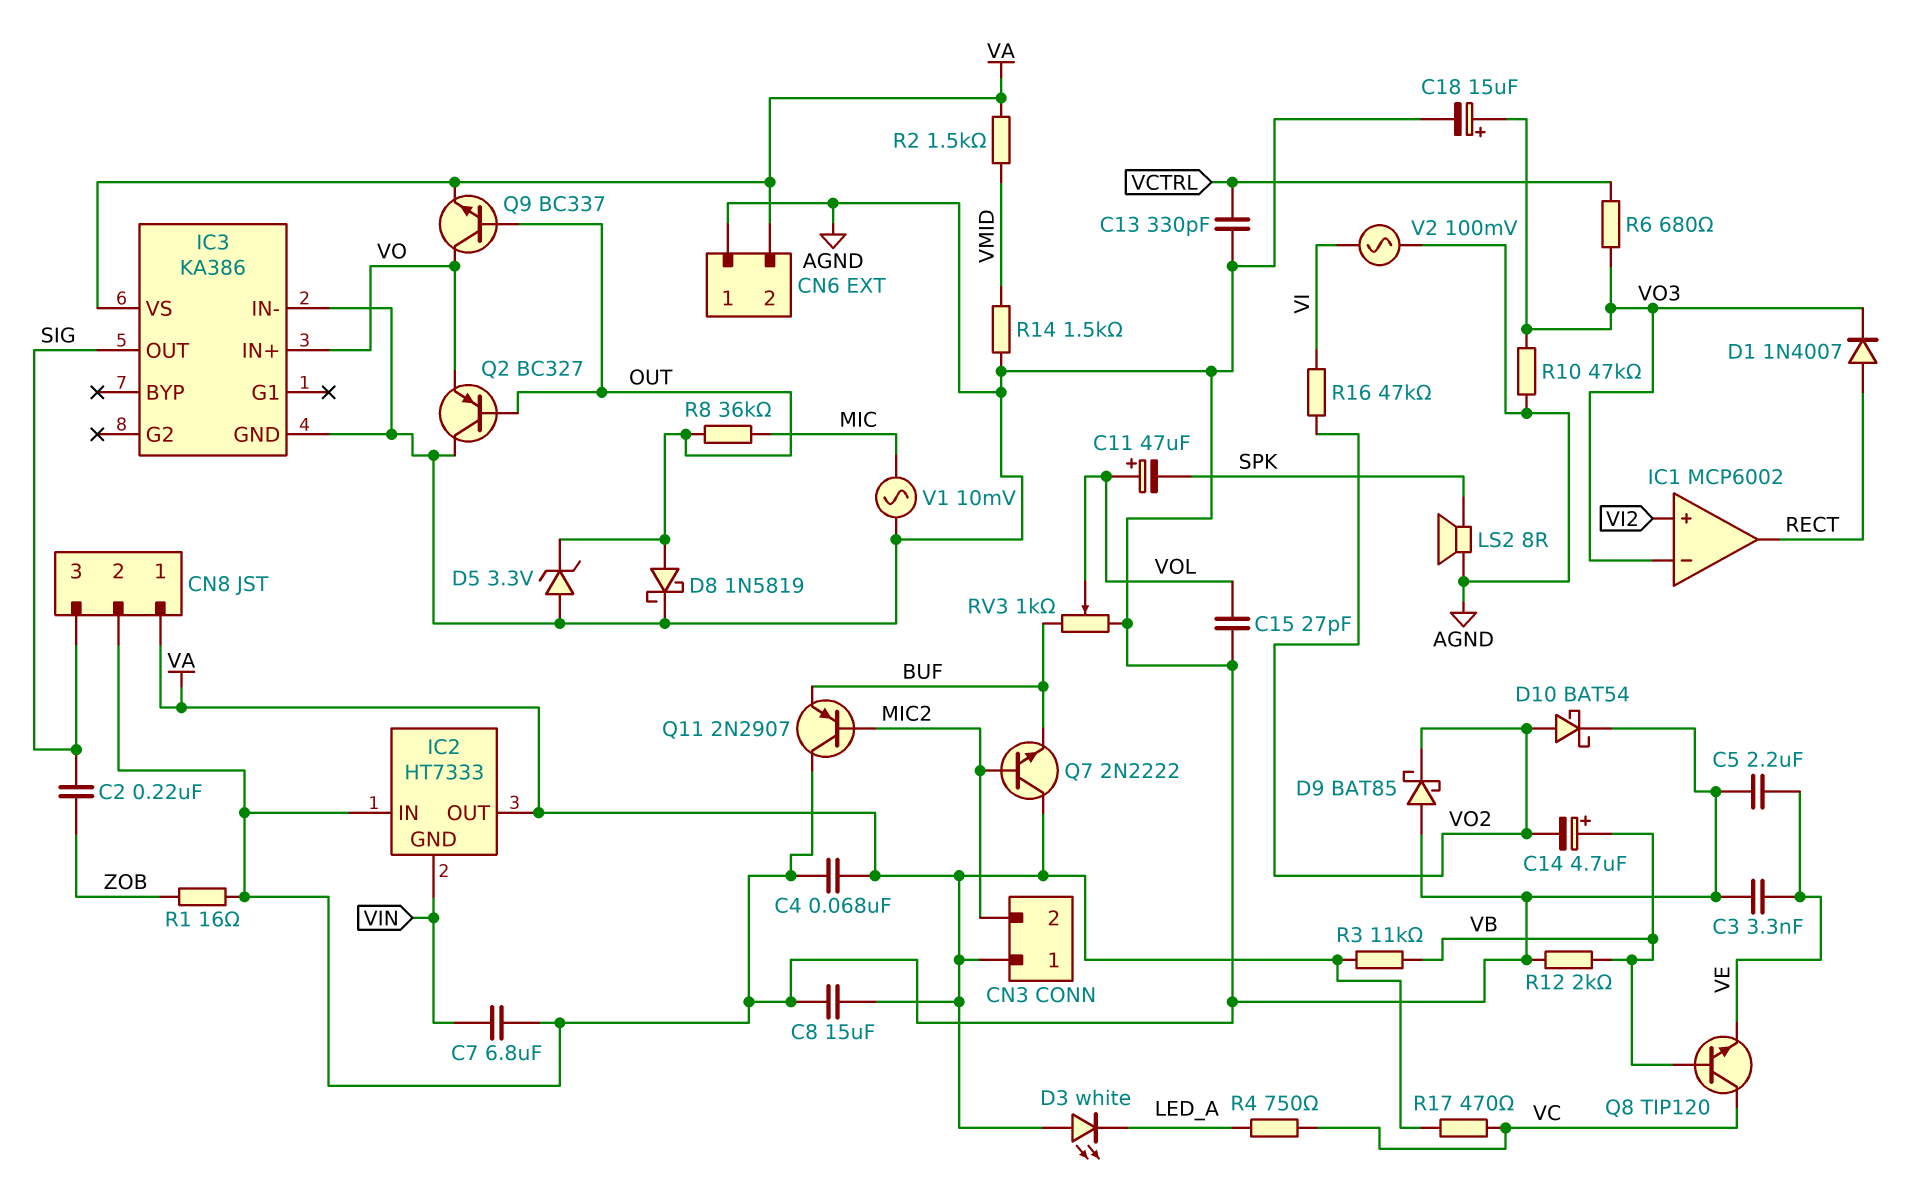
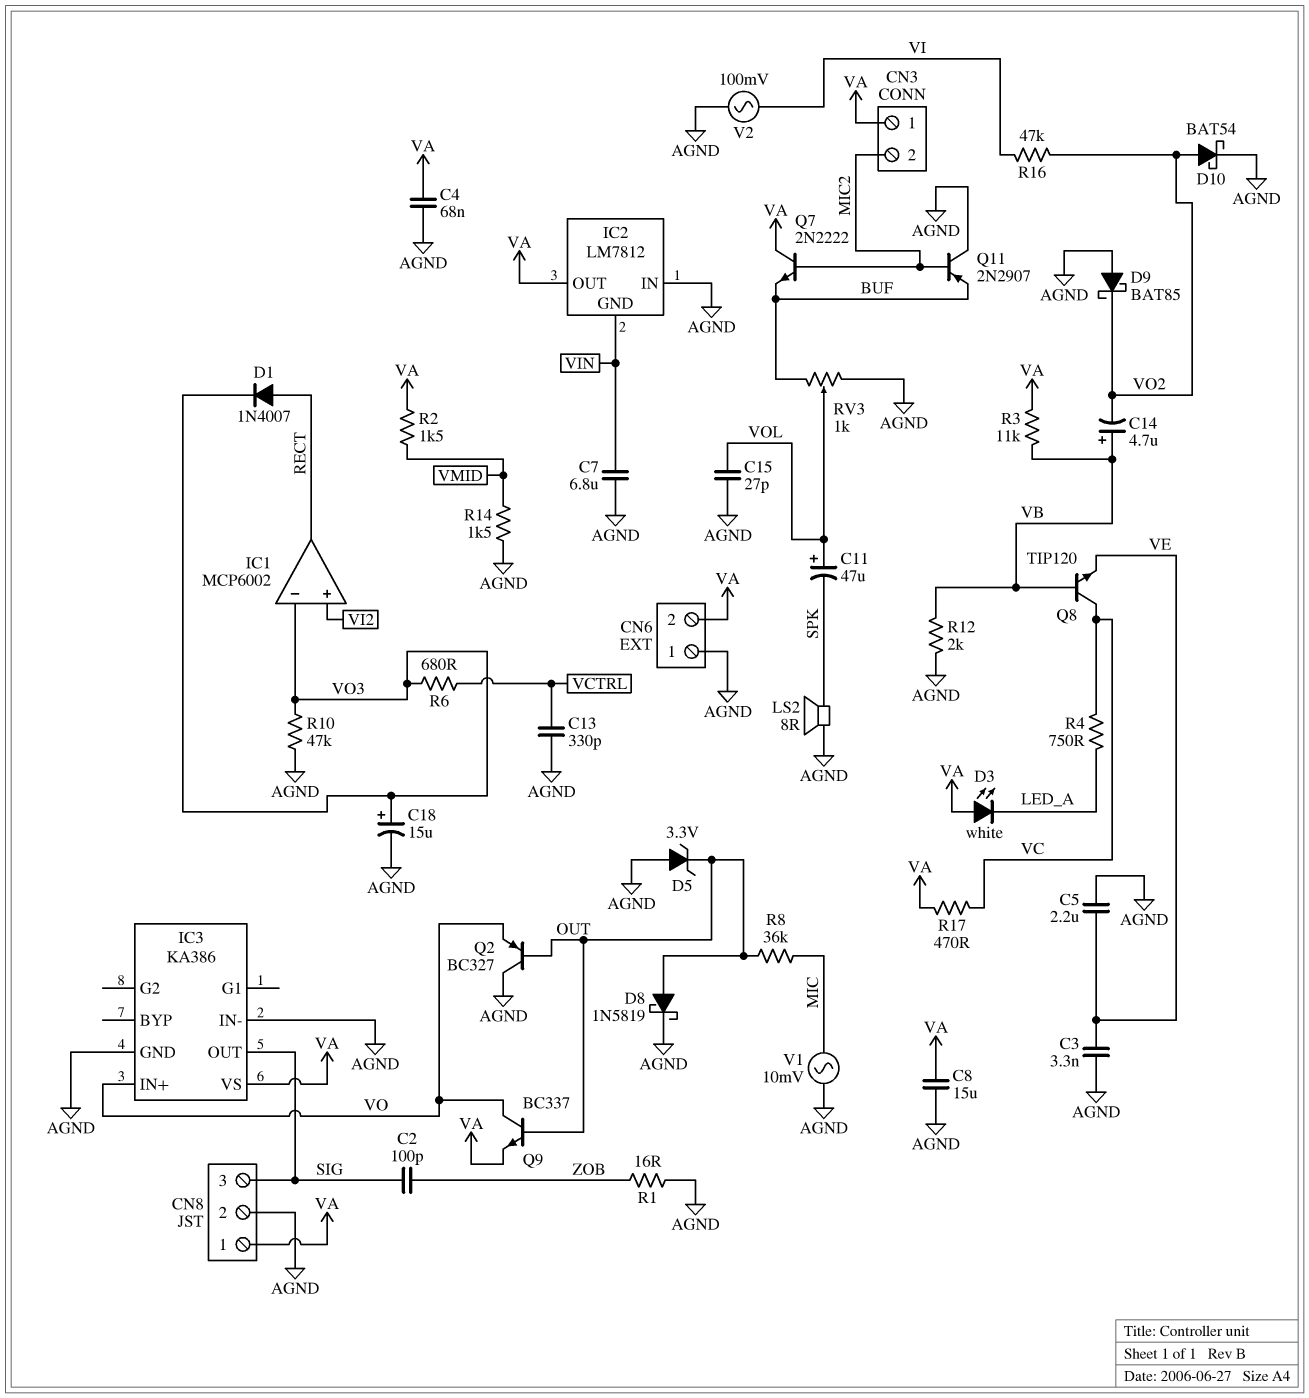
C2: 220nF (SIG, ZOB) -> 100pF (SIG, ZOB)
IC2: HT7333 -> LM7812

